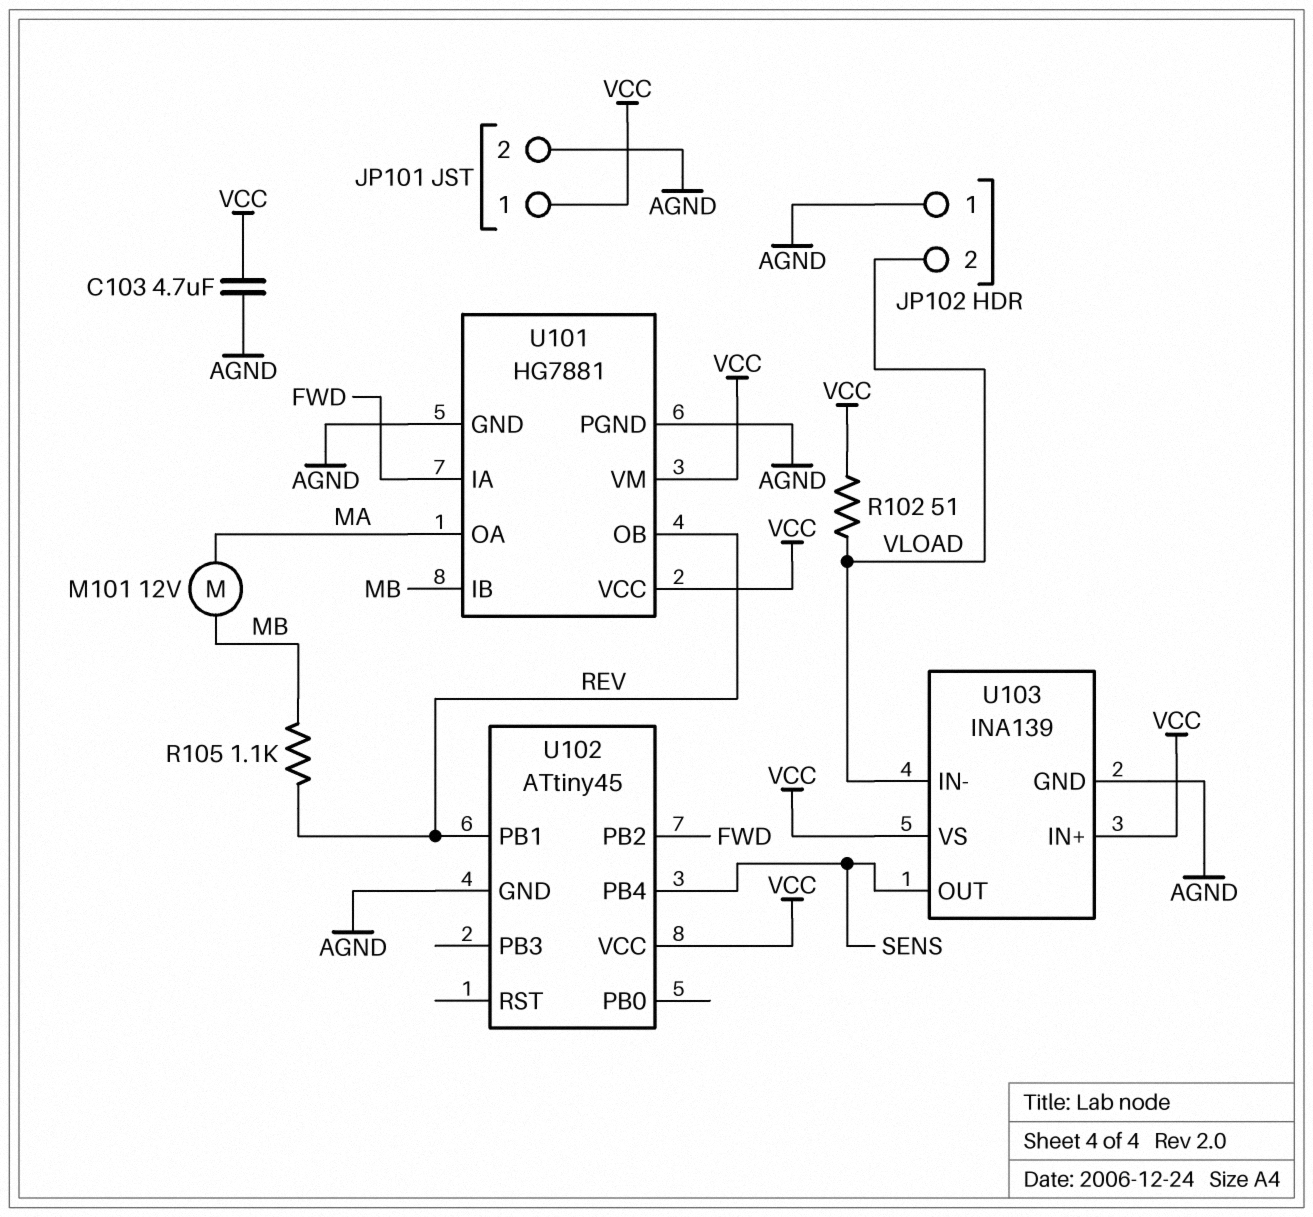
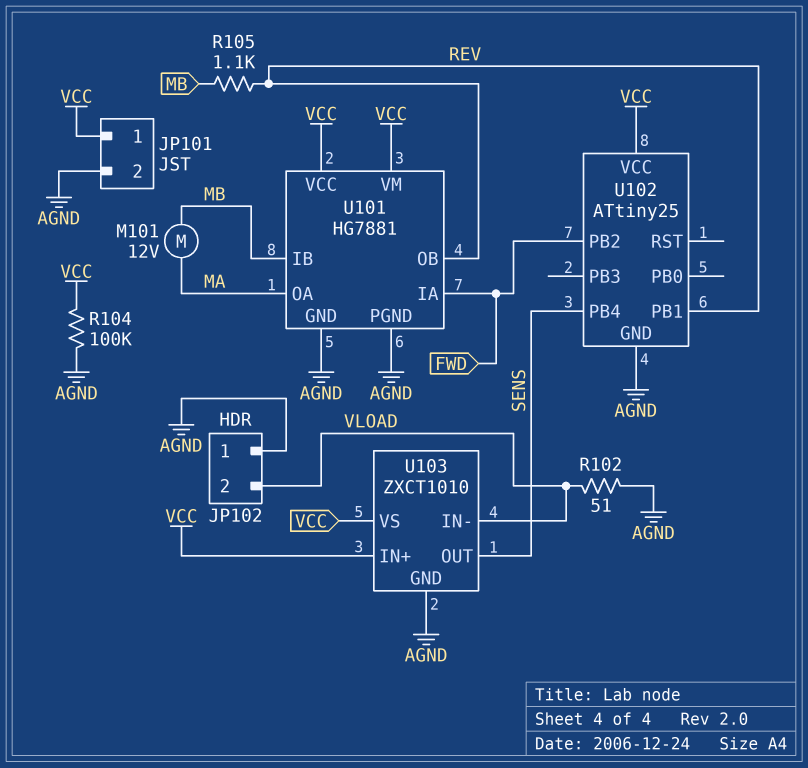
C103: 4.7uF (AGND, VCC) -> none
R102: 51 (VCC, VLOAD) -> 51 (AGND, VLOAD)
R104: none -> 100k (AGND, VCC)
U102: ATtiny45 -> ATtiny25
U103: INA139 -> ZXCT1010

